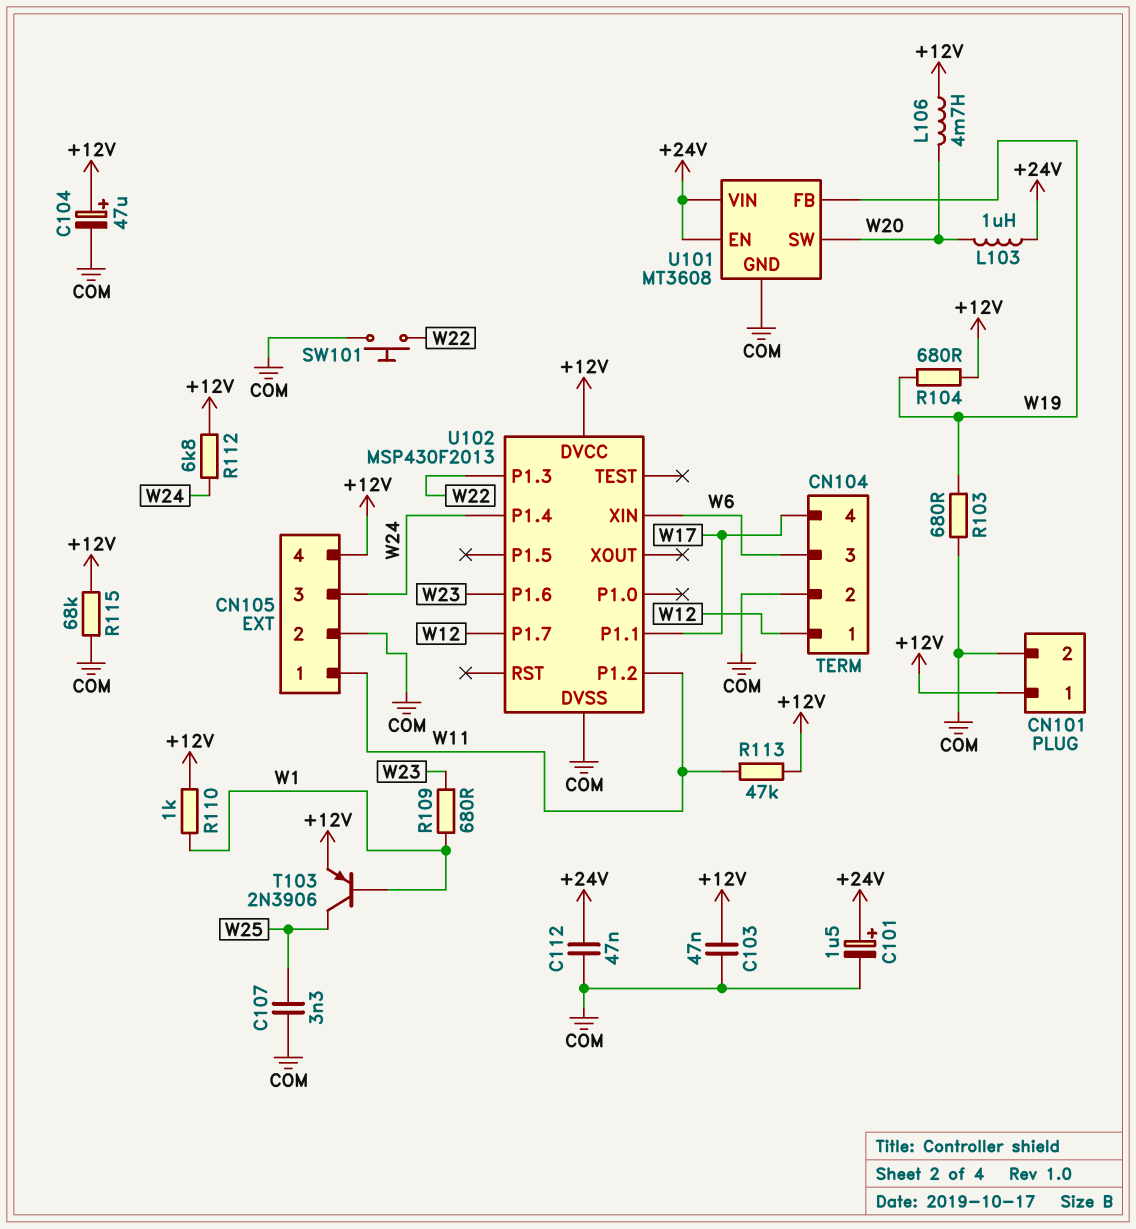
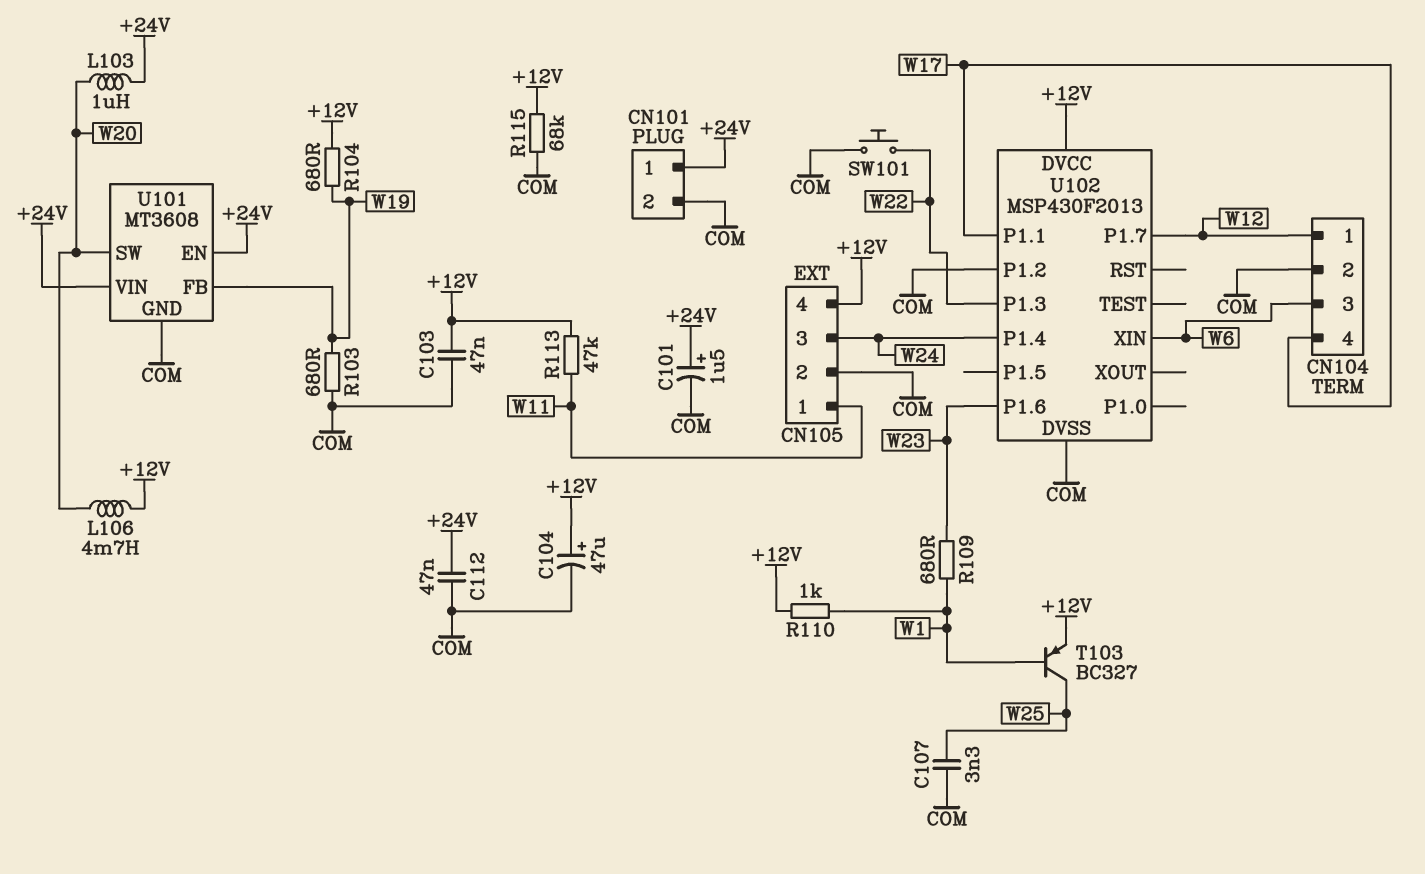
CN101 pin 1: +12V -> +24V
R112: 6.8k (+12V, W24) -> none
T103: PNP 2N3906 (B W1, C W25, E +12V) -> PNP BC327 (B W1, C W25, E +12V)
U102 pin P1.2: W11 -> COM

